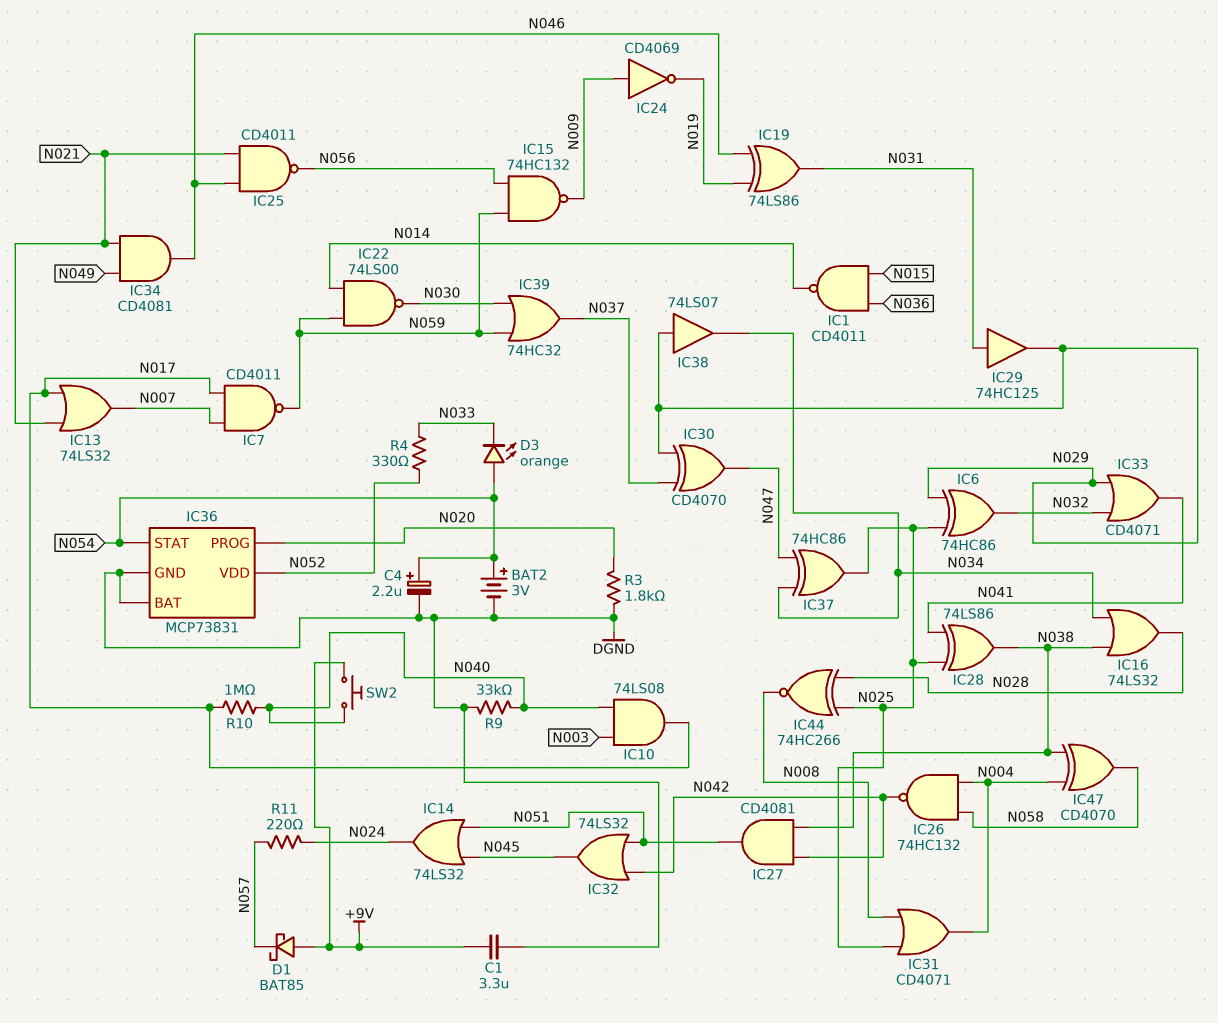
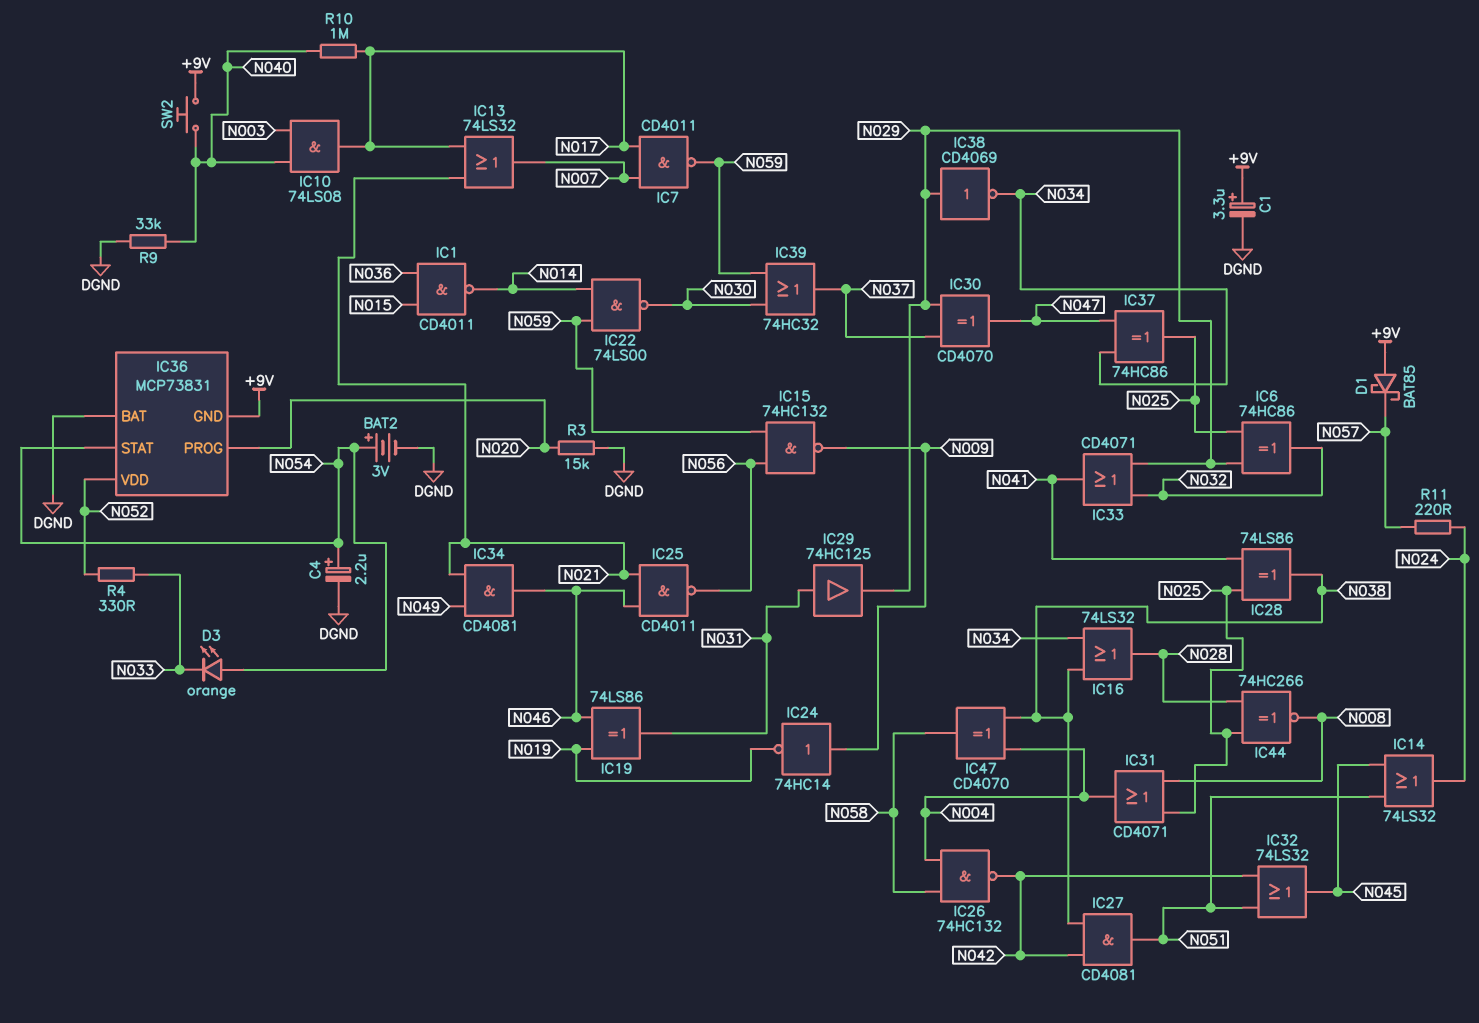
C1: 3.3uF (+9V, DGND) -> 3.3uF (plus +9V, minus DGND)
IC24: NOT CD4069 (in N009, out N019) -> NOT 74HC14 (in N009, out N019)
IC36 pin GND: DGND -> +9V
IC38: buffer 74LS07 (in N029, out N034) -> NOT CD4069 (in N029, out N034)
R3: 1.8k (DGND, N020) -> 15k (DGND, N020)

